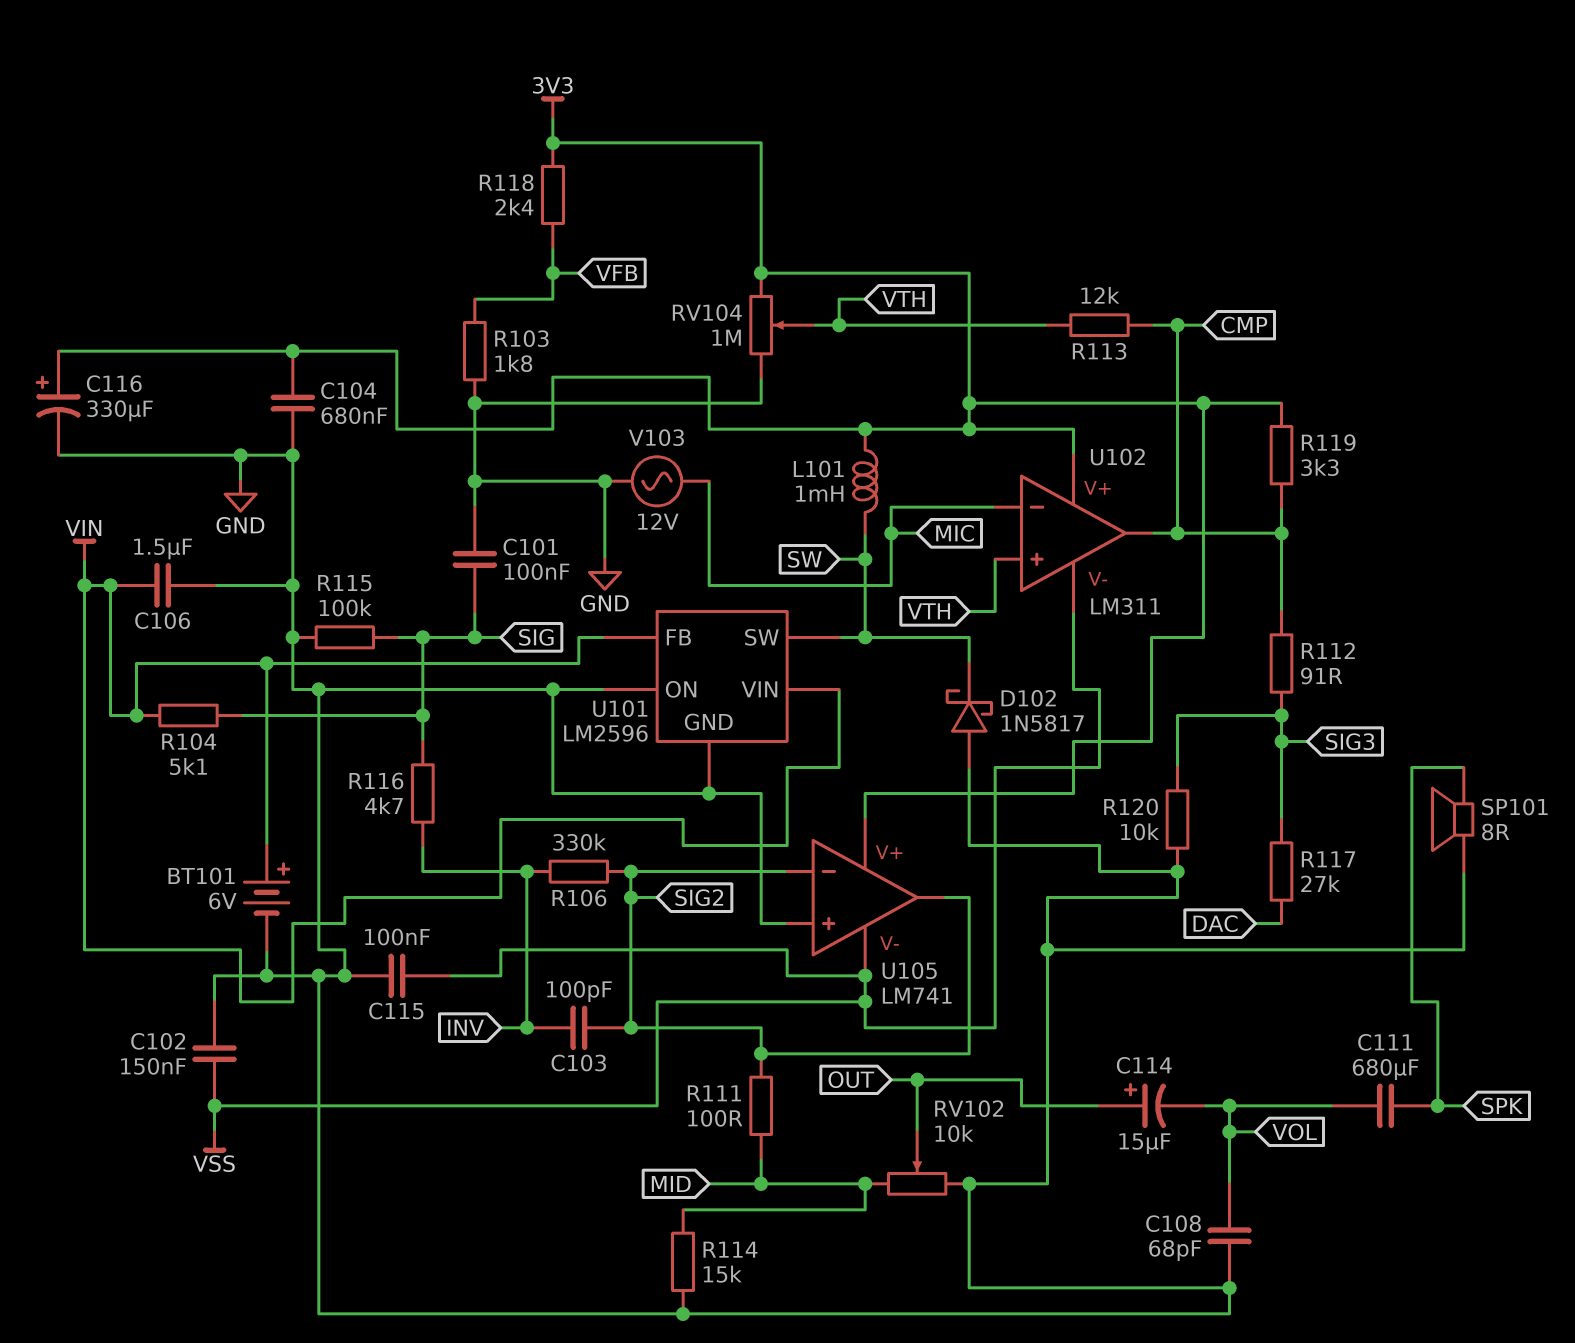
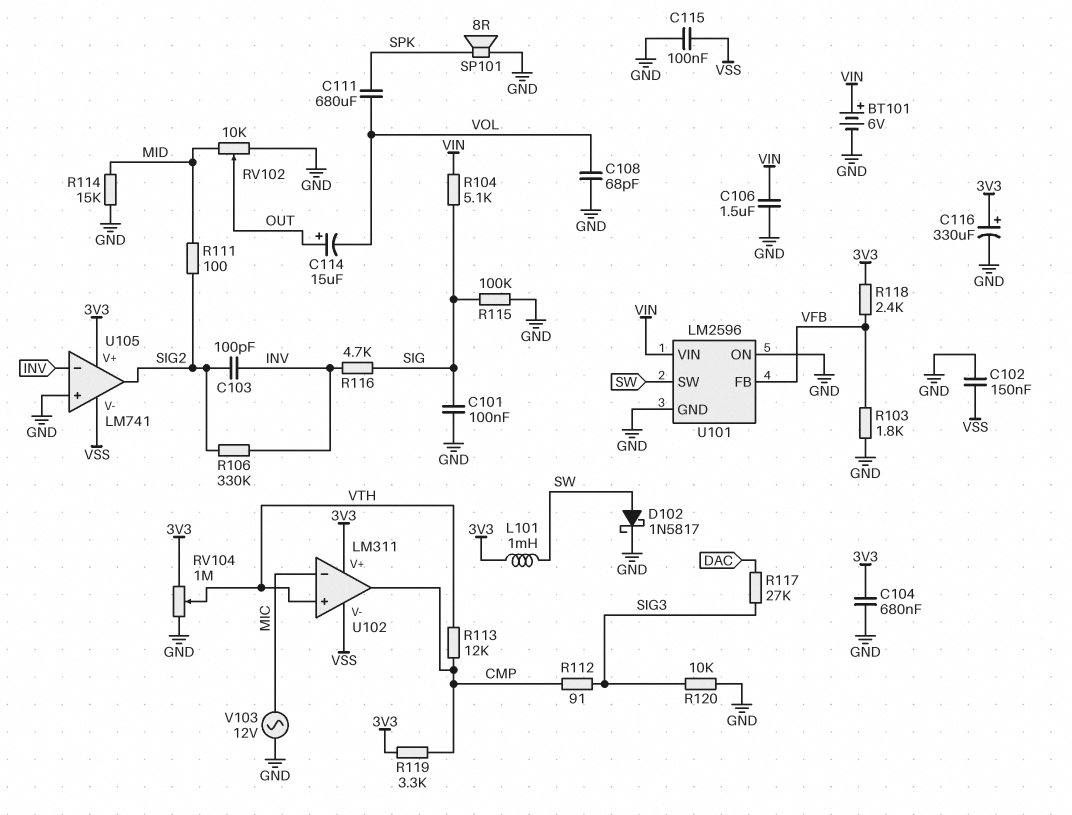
D102: schottky 1N5817 (A GND, K SW) -> schottky 1N5817 (A SW, K GND)
U101 pin FB: VIN -> VFB
U105 pin in-: SIG2 -> INV

